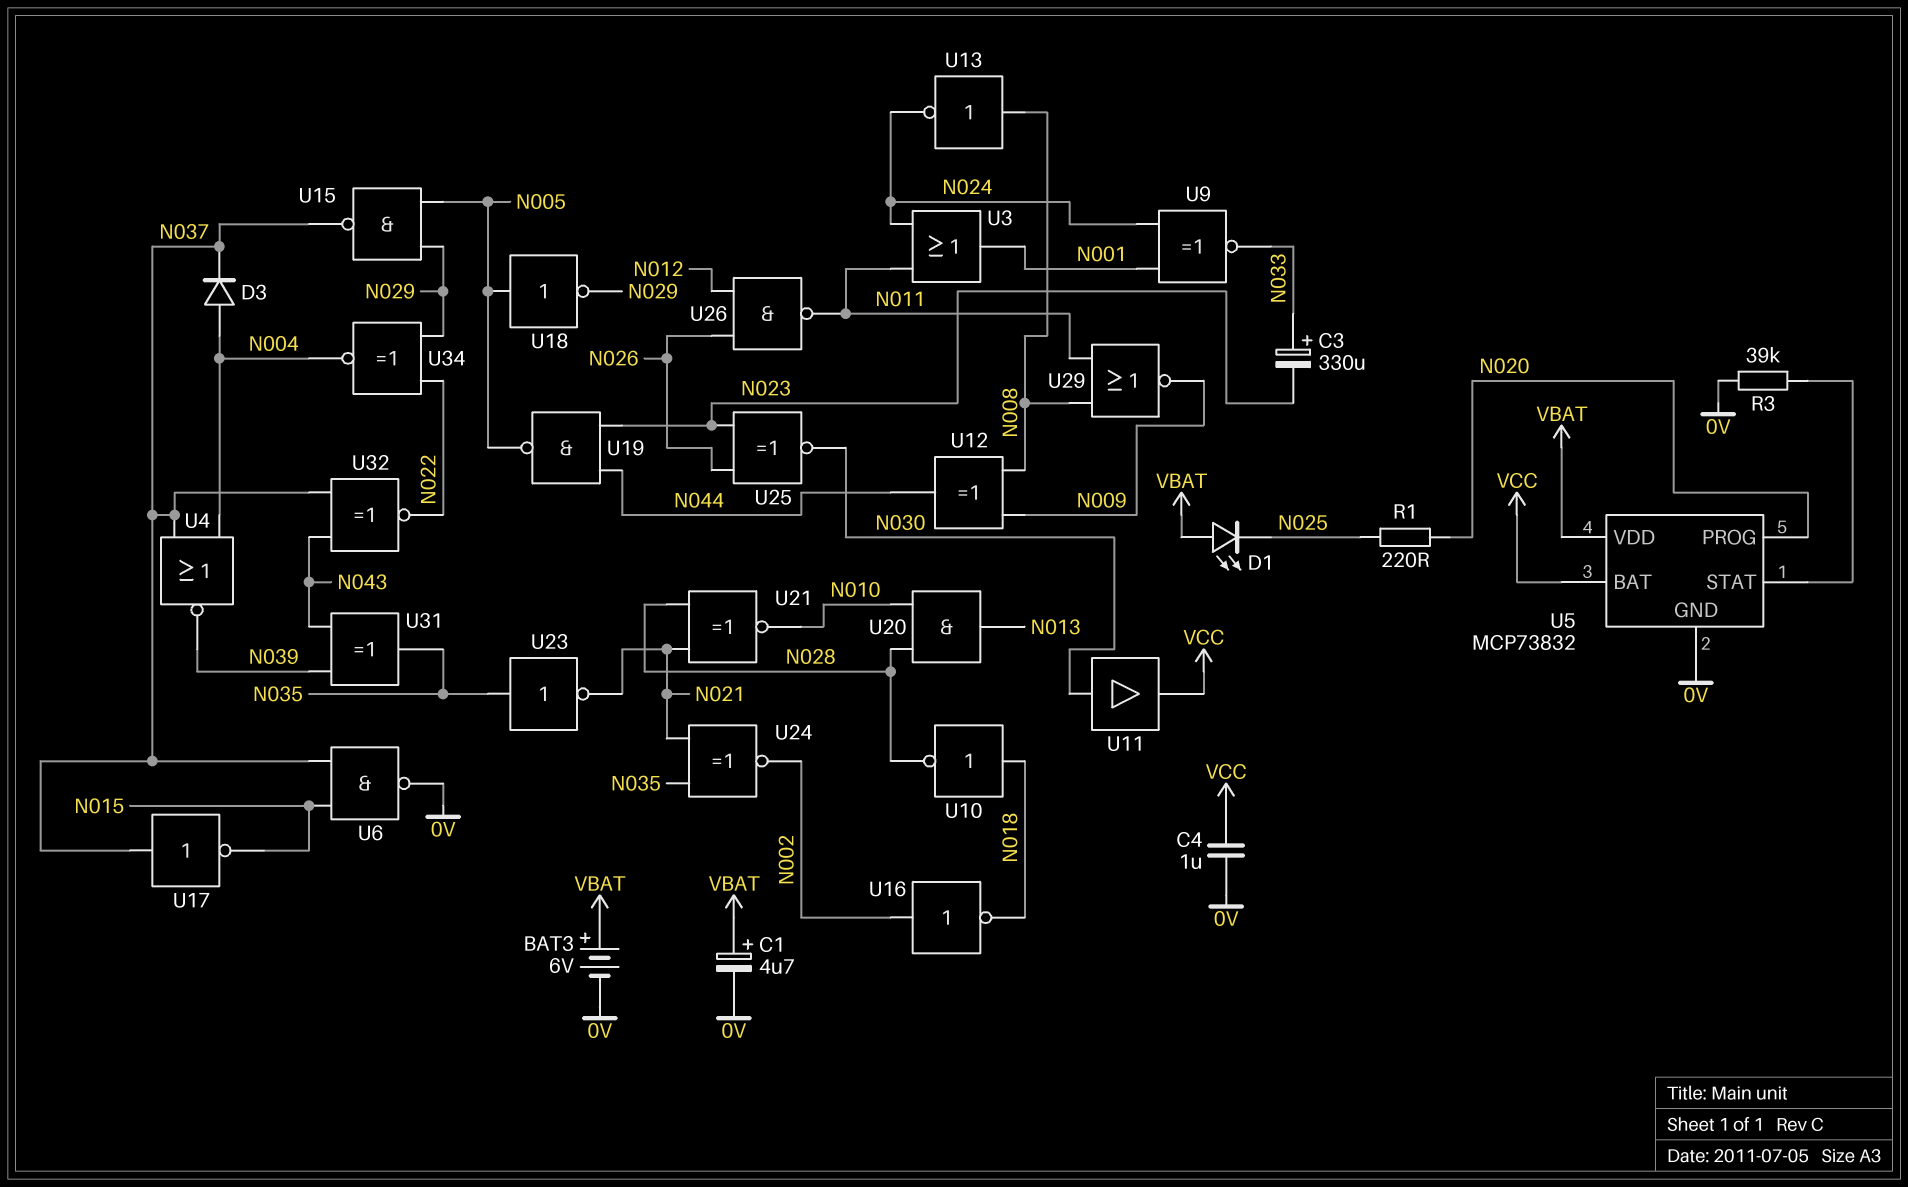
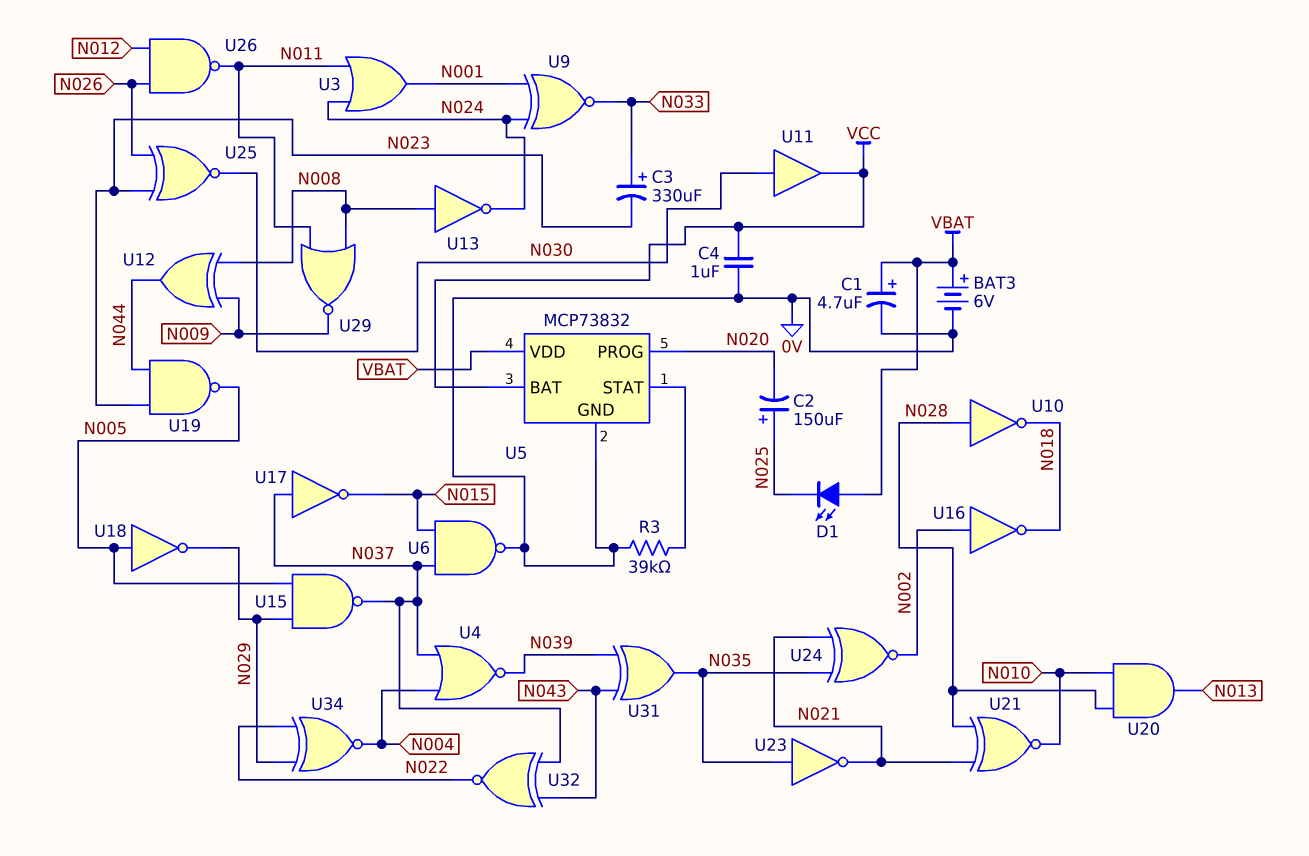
C2: none -> 150uF (plus N025, minus N020)
D3: diode (A N004, K N037) -> none
R1: 220 (N020, N025) -> none
U10: NOT (in N018, out N028) -> NOT (in N028, out N018)

